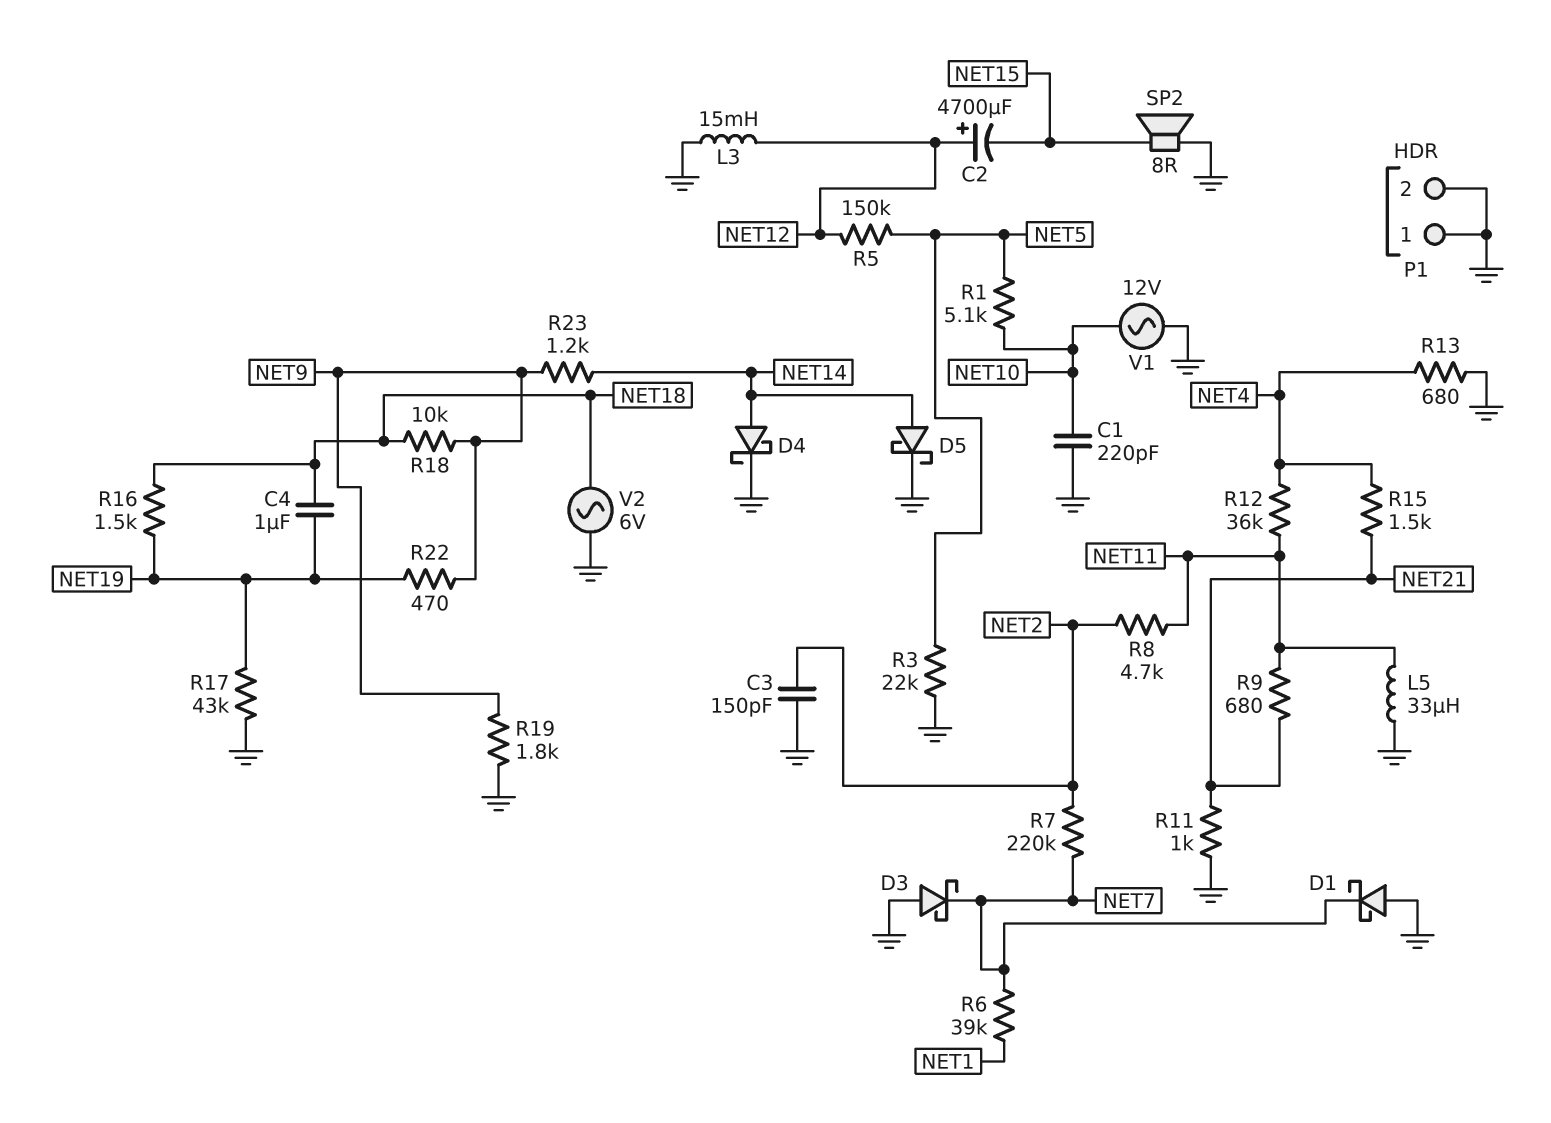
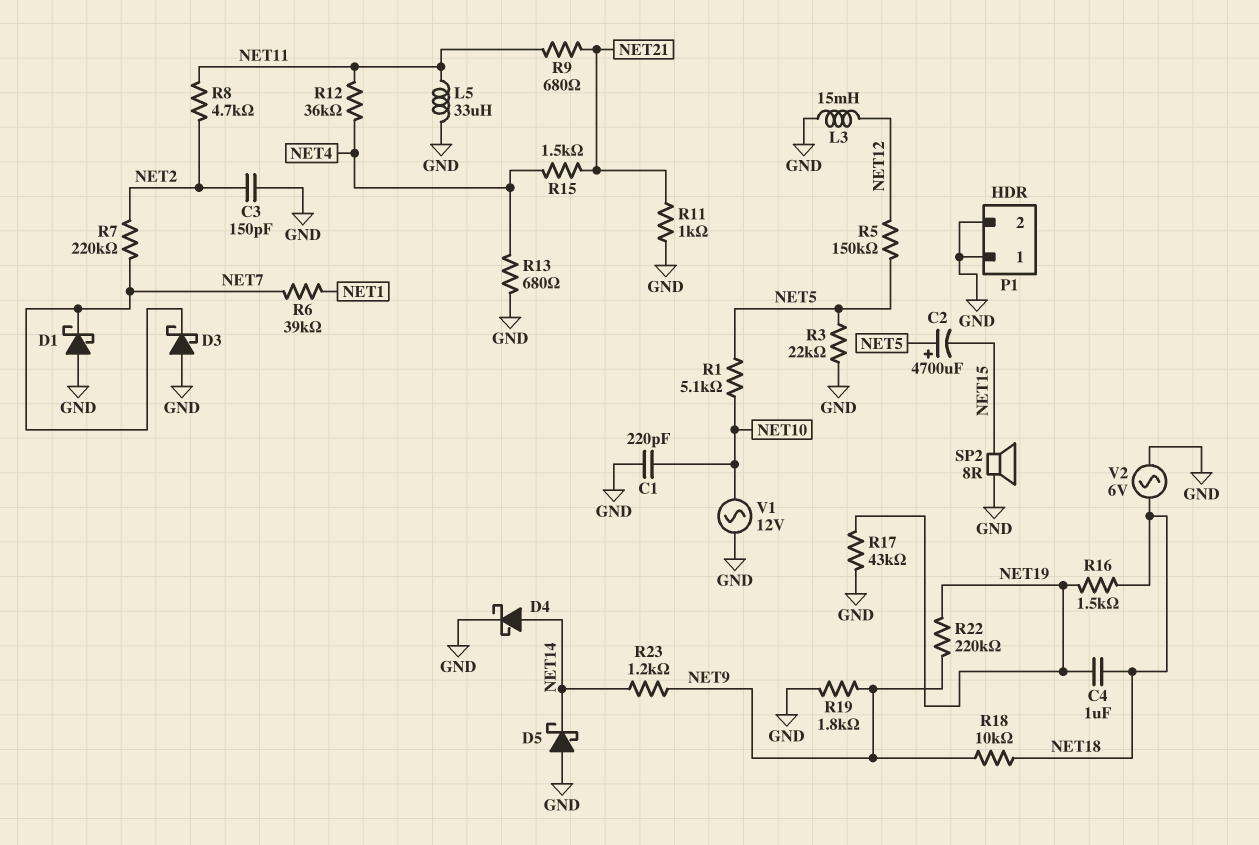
C2: 4700uF (plus NET12, minus NET15) -> 4700uF (plus NET5, minus NET15)
D5: schottky (A NET14, K GND) -> schottky (A GND, K NET14)
R22: 470 (NET9, NET19) -> 220k (NET9, NET19)

